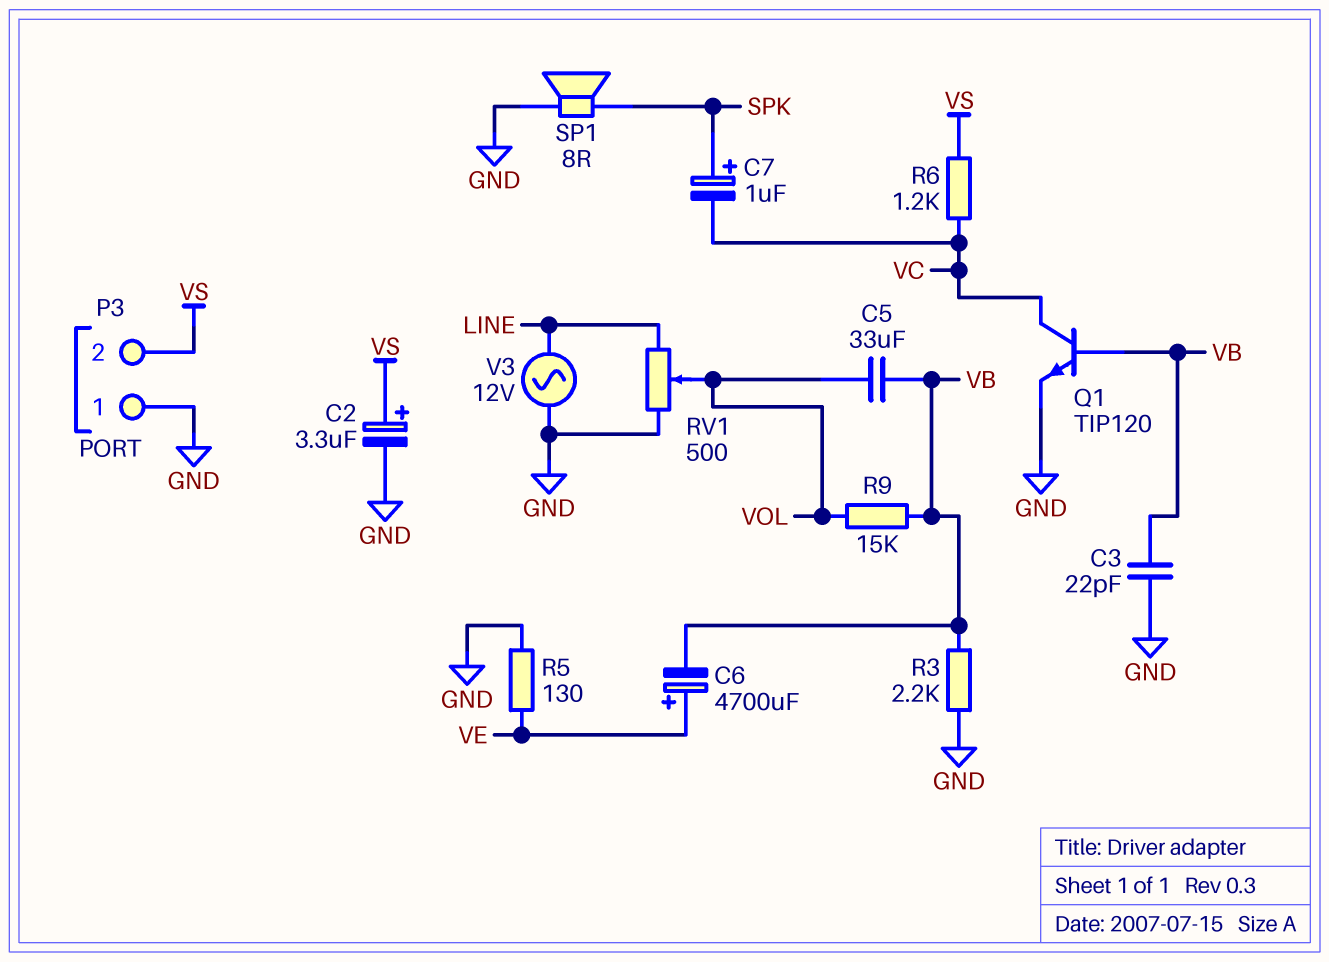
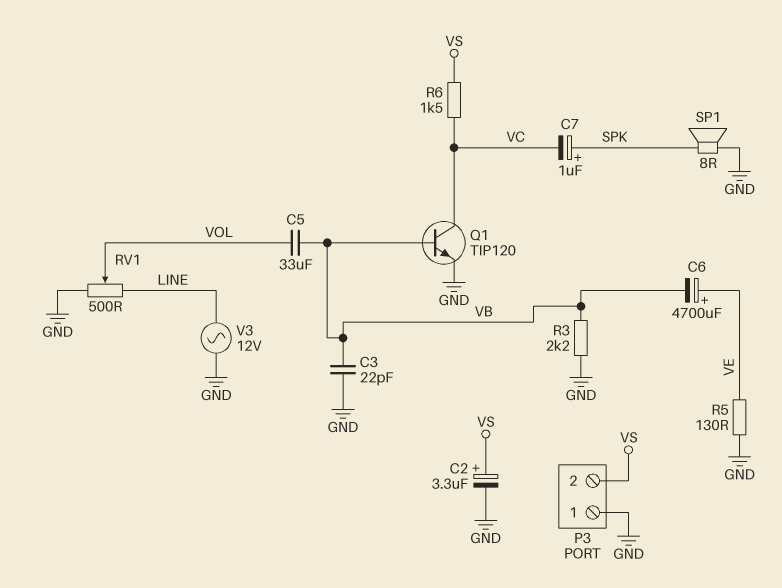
R6: 1.2k (VC, VS) -> 1.5k (VC, VS)
R9: 15k (VB, VOL) -> none

